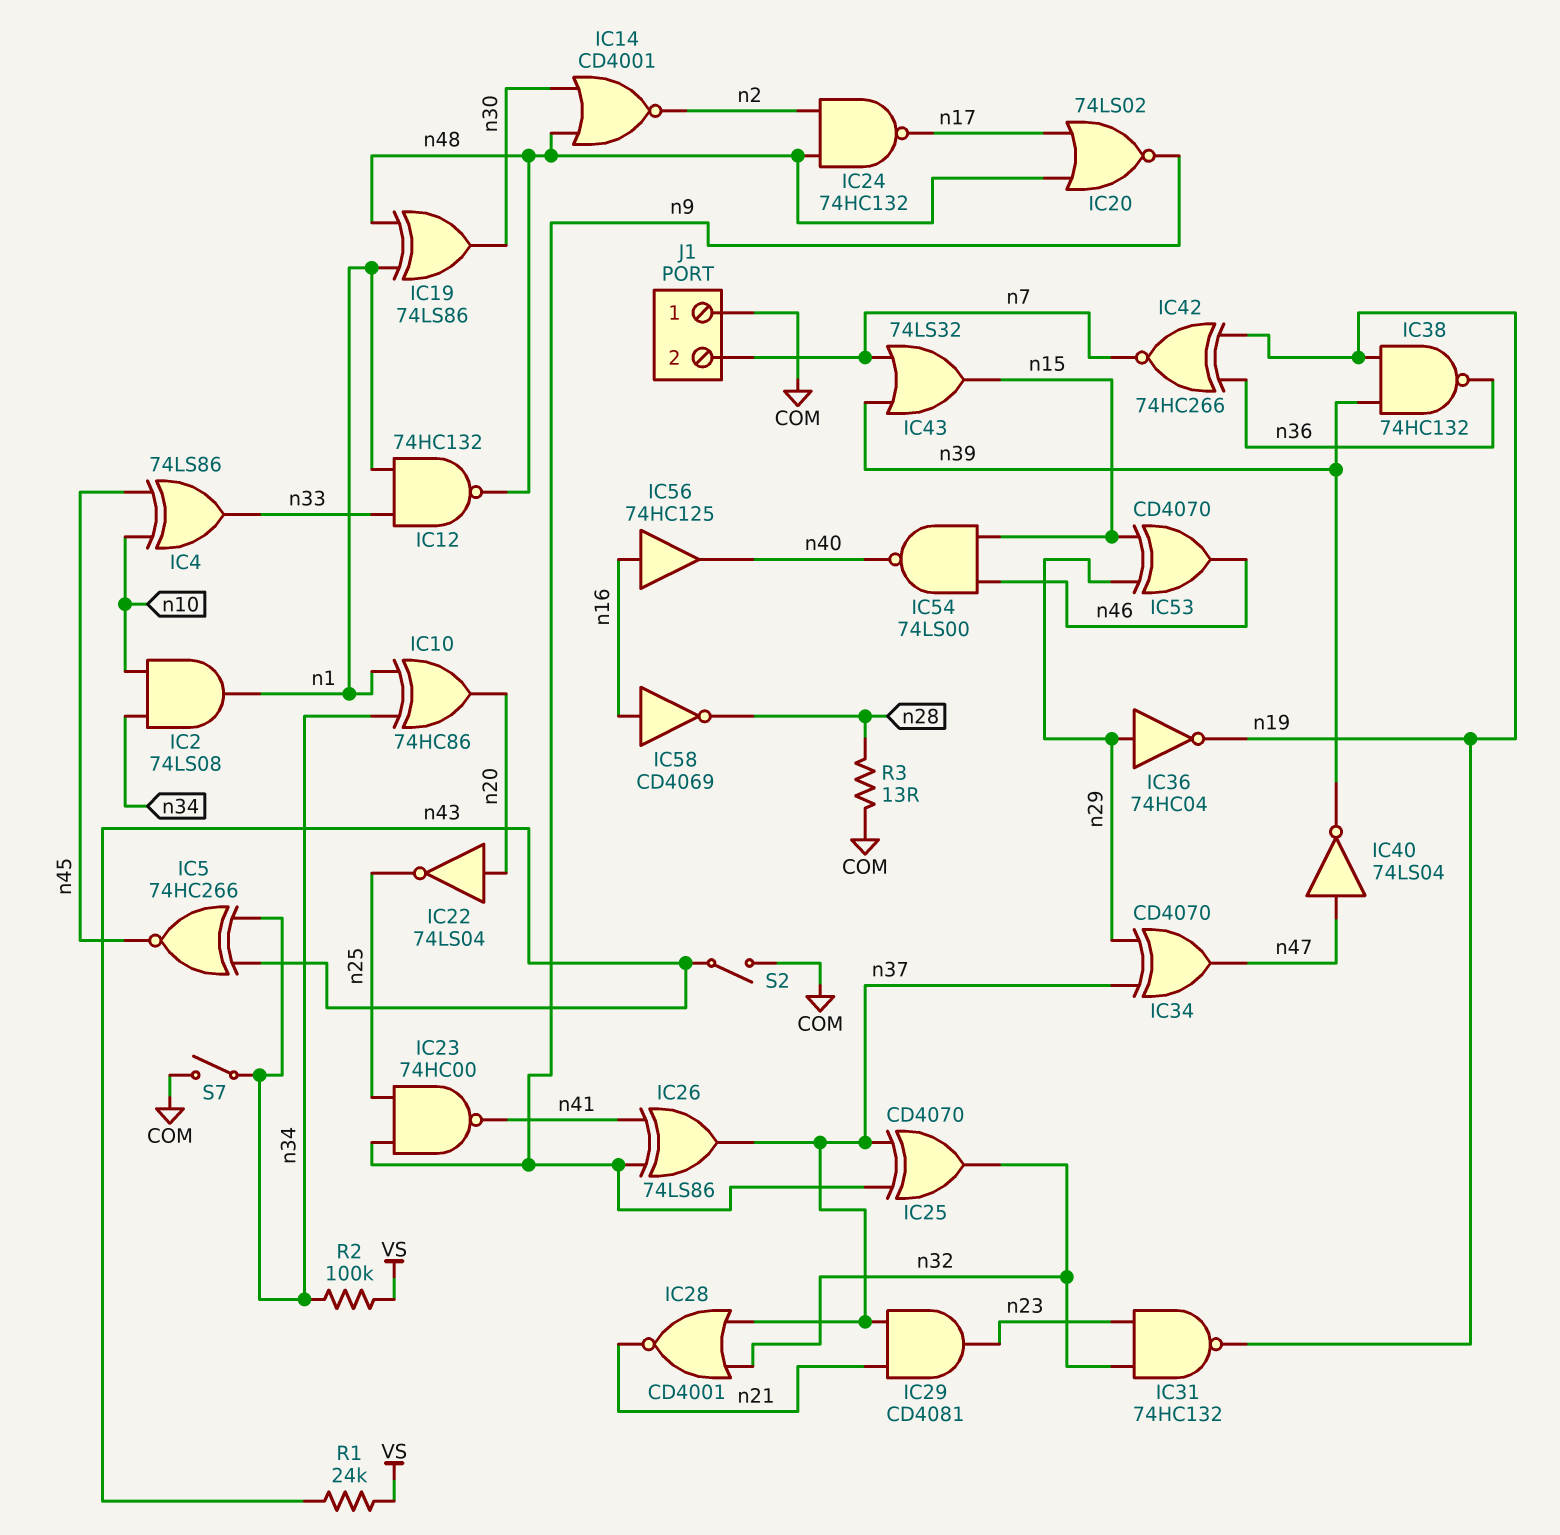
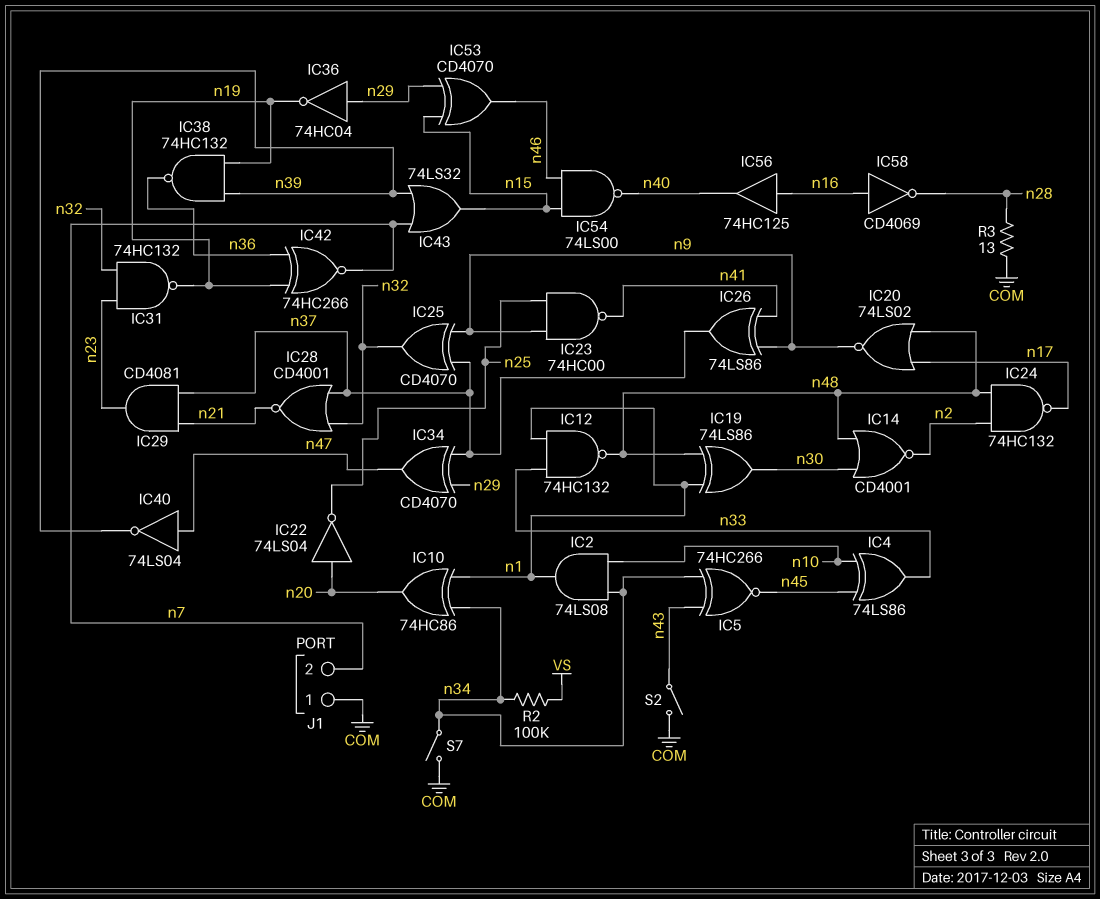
R1: 24k (VS, n43) -> none

